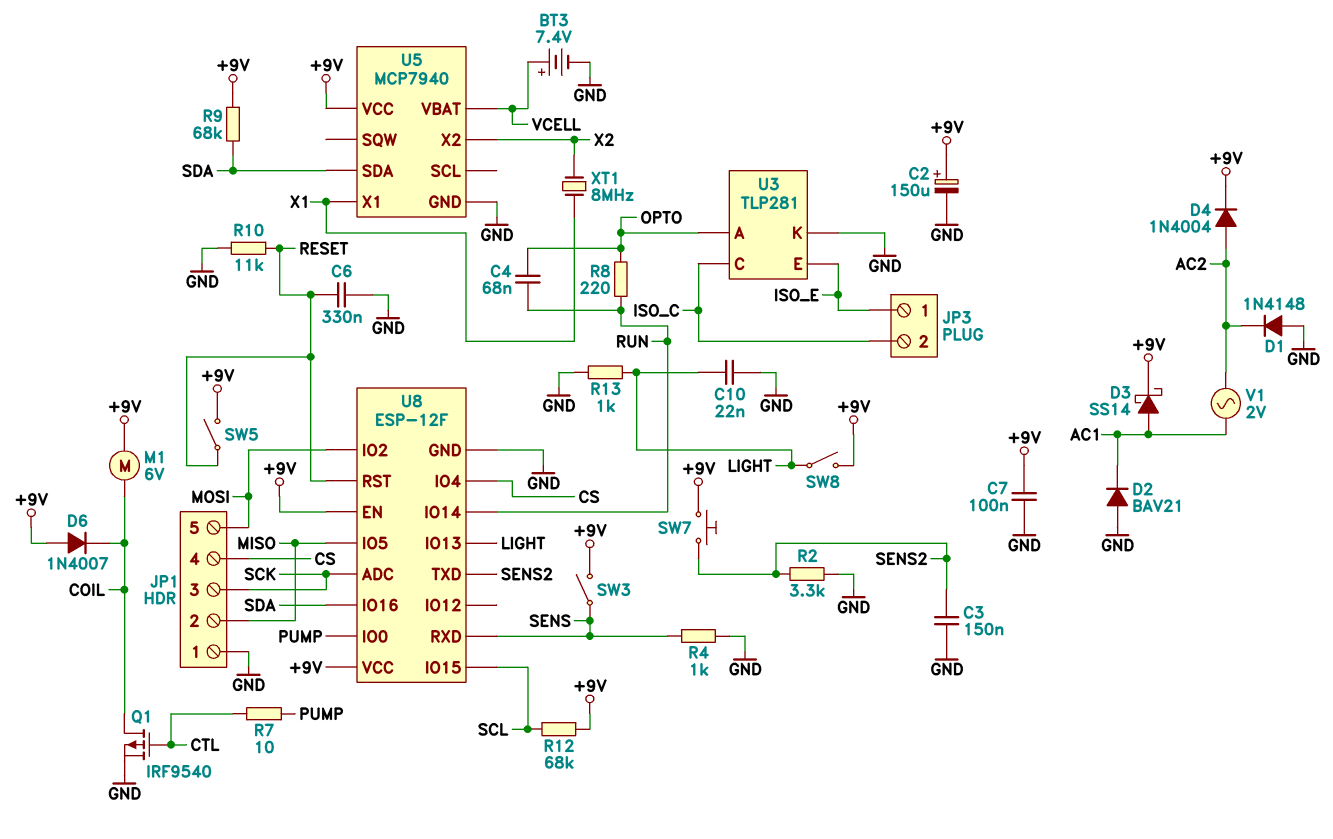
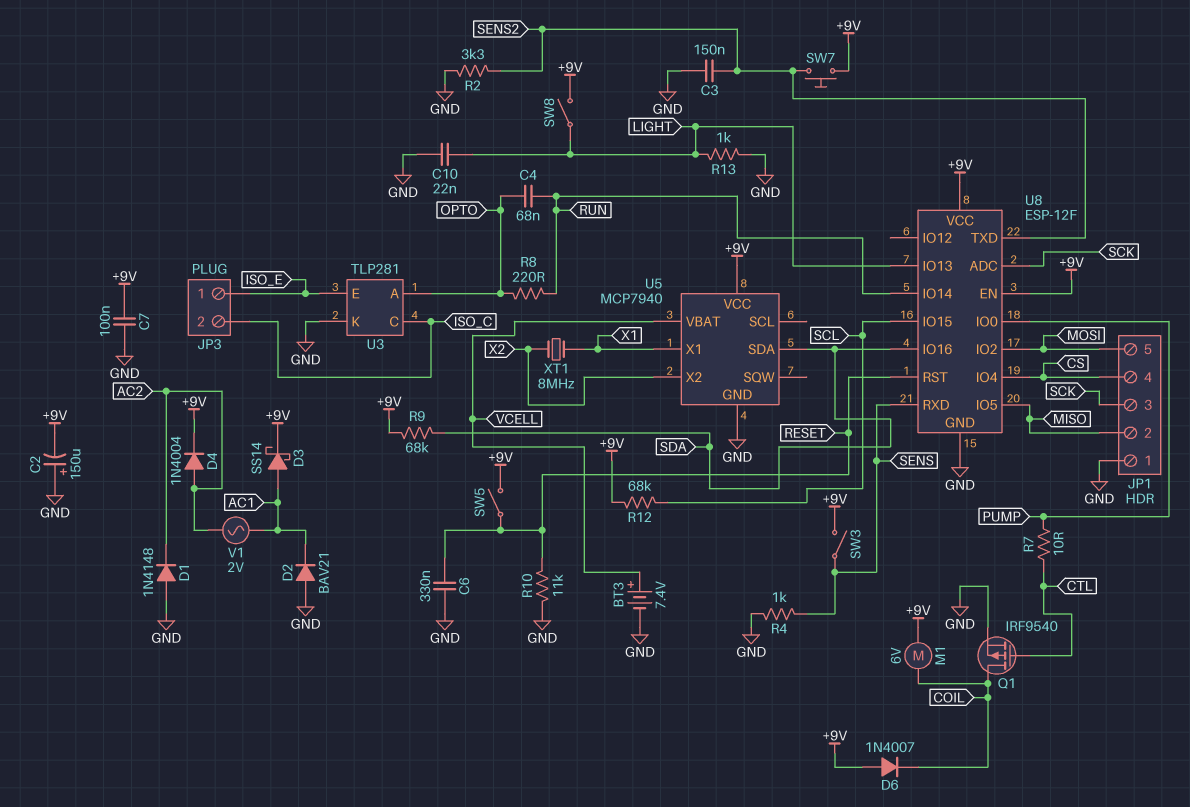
C2: 150uF (plus +9V, minus GND) -> 150uF (plus GND, minus +9V)

